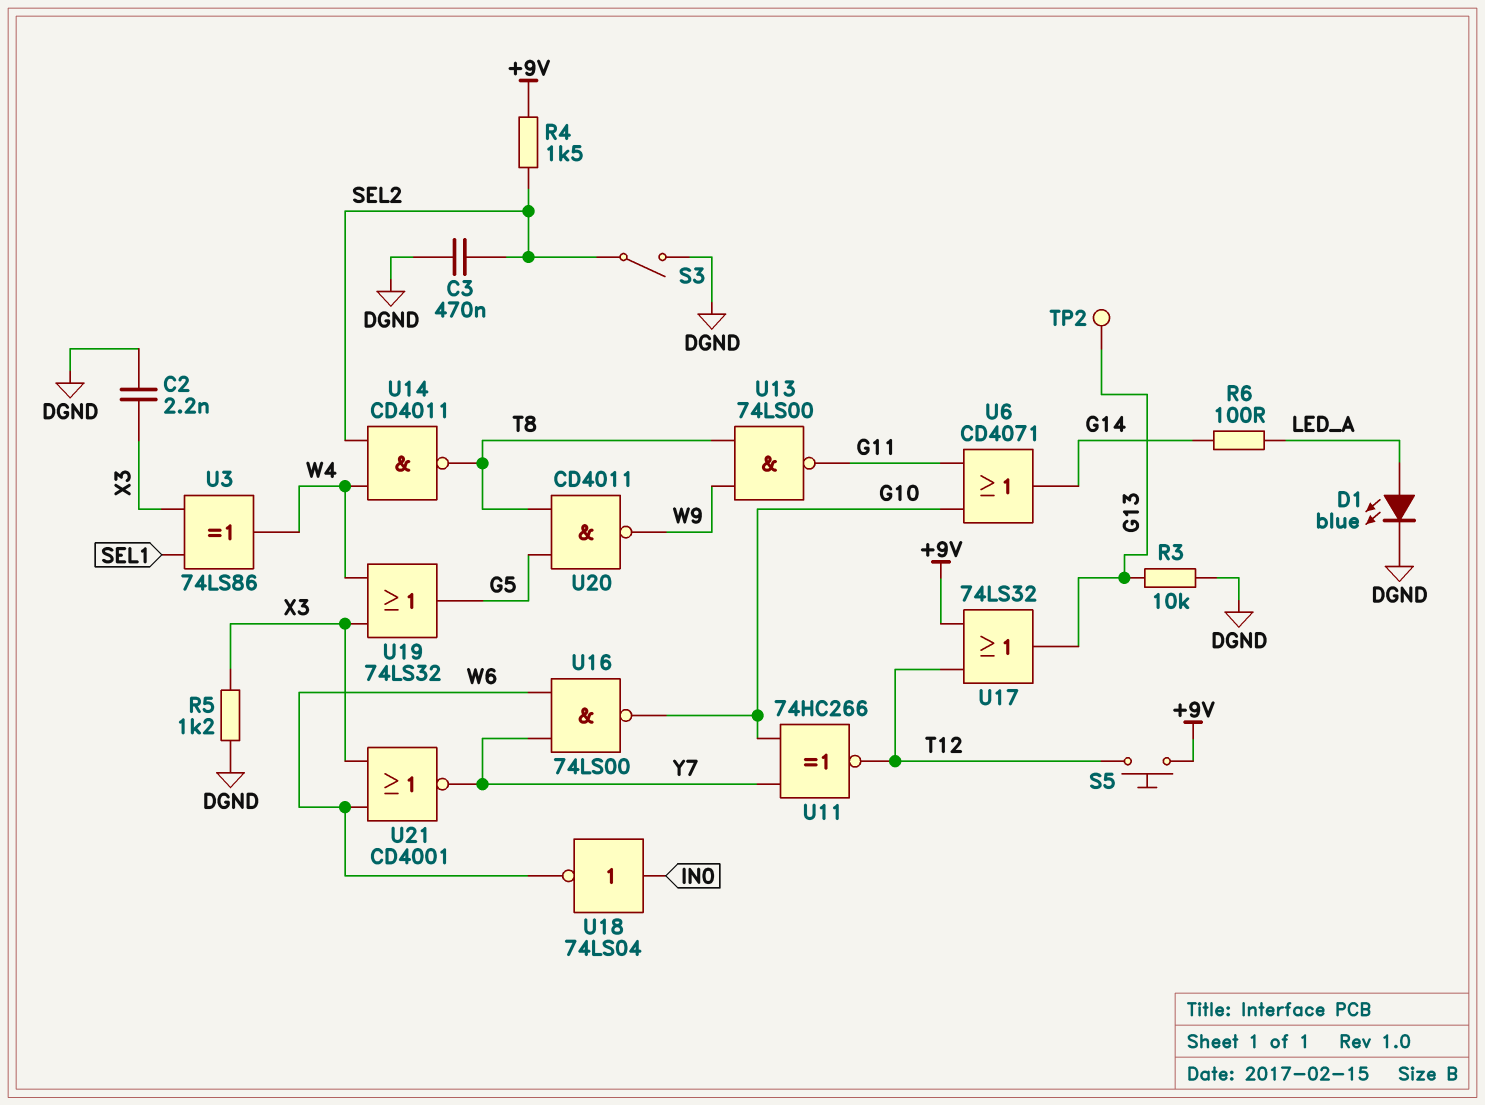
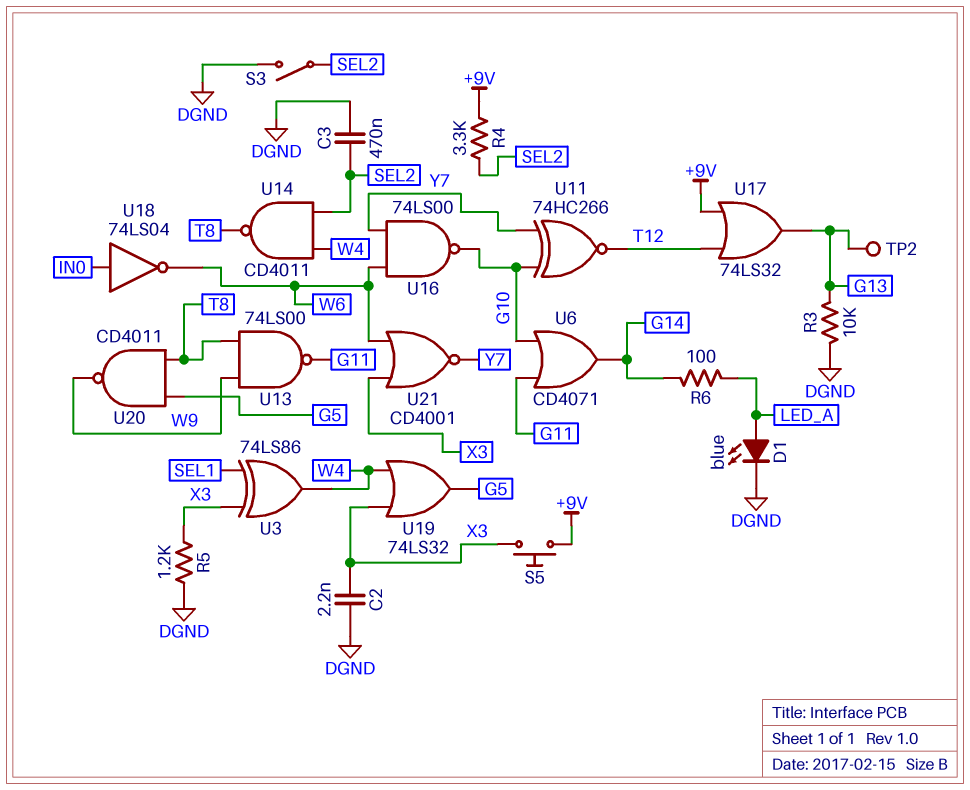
R4: 1.5k (+9V, SEL2) -> 3.3k (+9V, SEL2)
S5: button (+9V, T12) -> button (+9V, X3)

